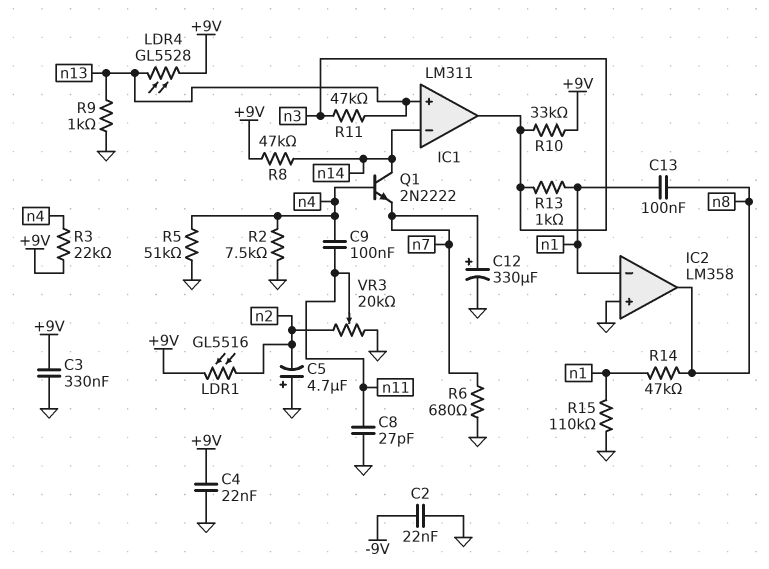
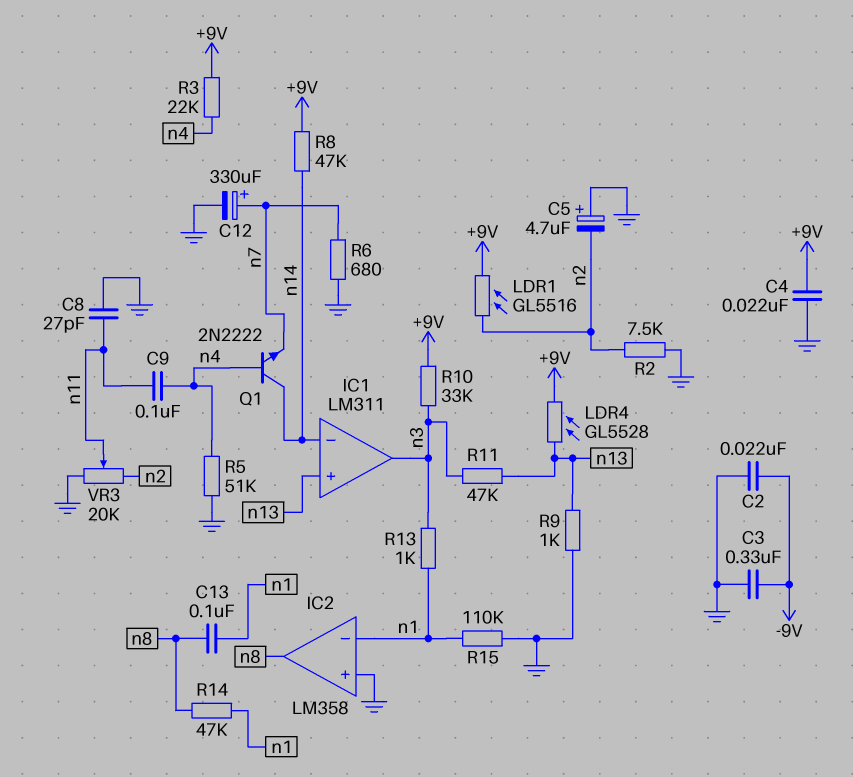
C3: 330nF (+9V, GND) -> 330nF (-9V, GND)
R2: 7.5k (GND, n4) -> 7.5k (GND, n2)

